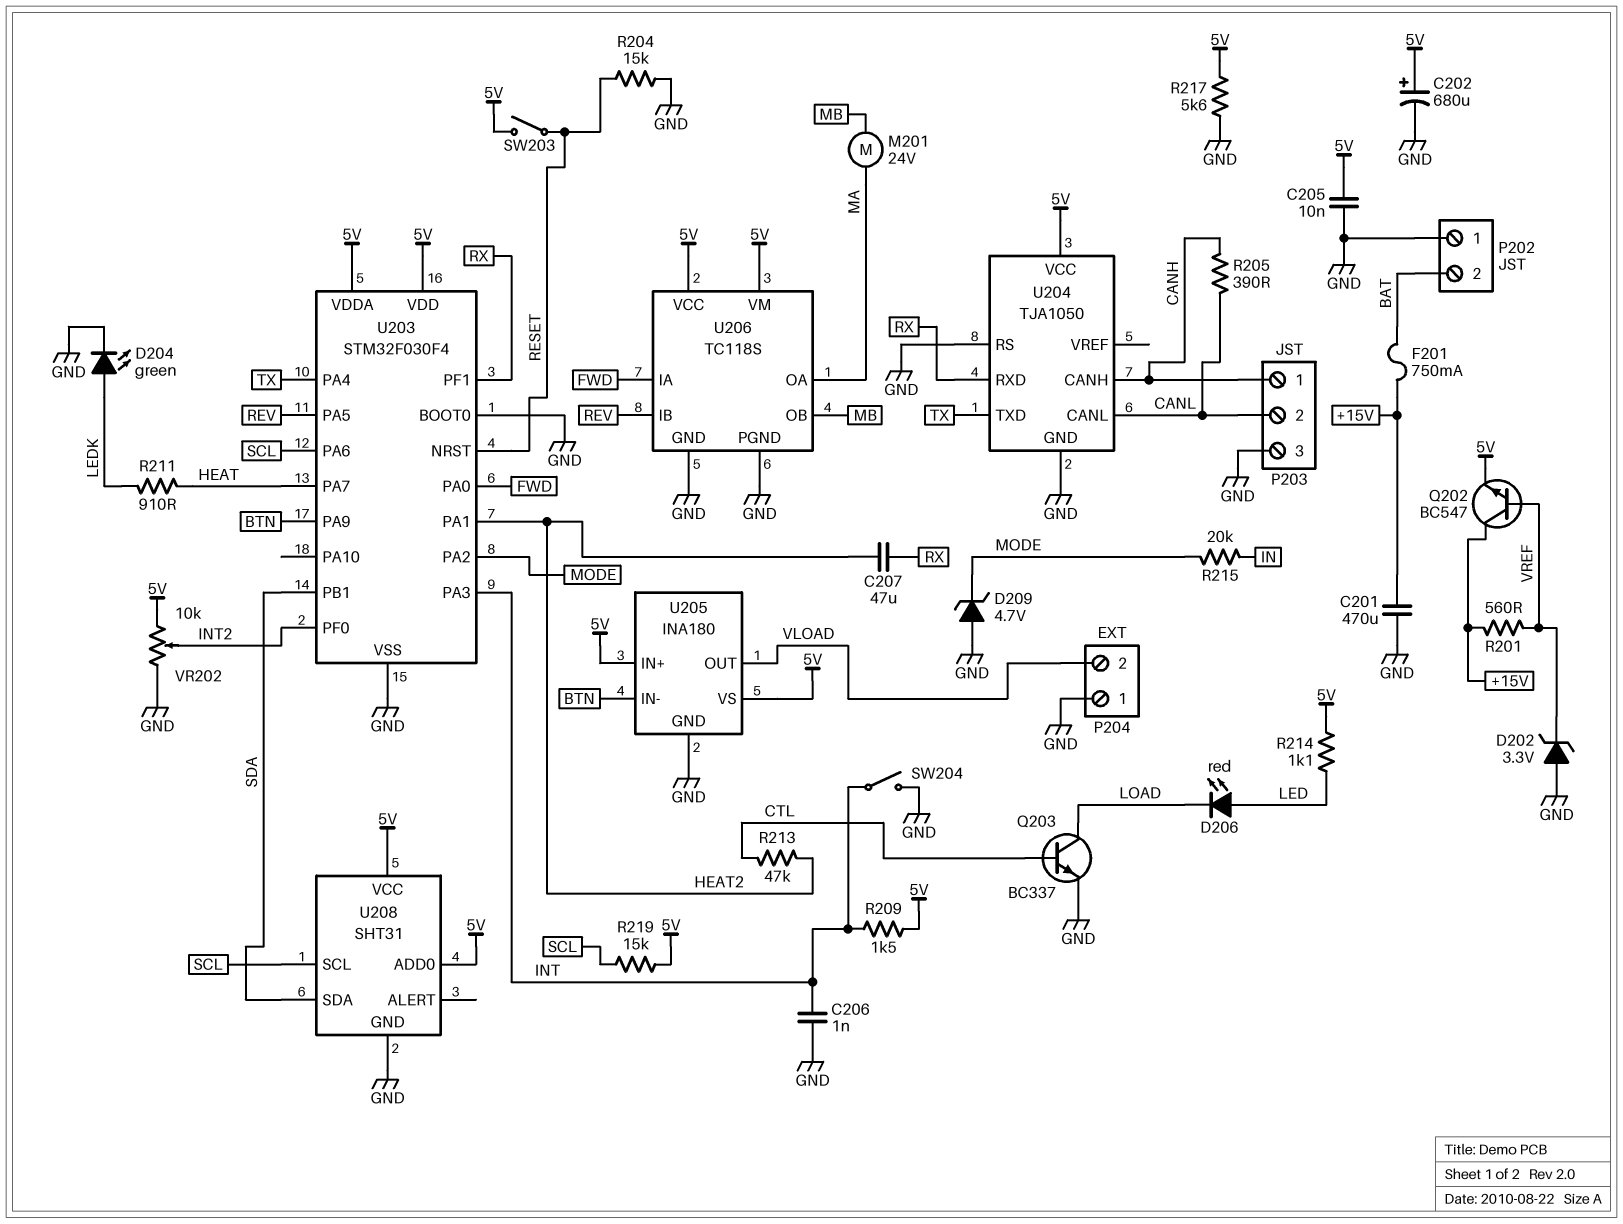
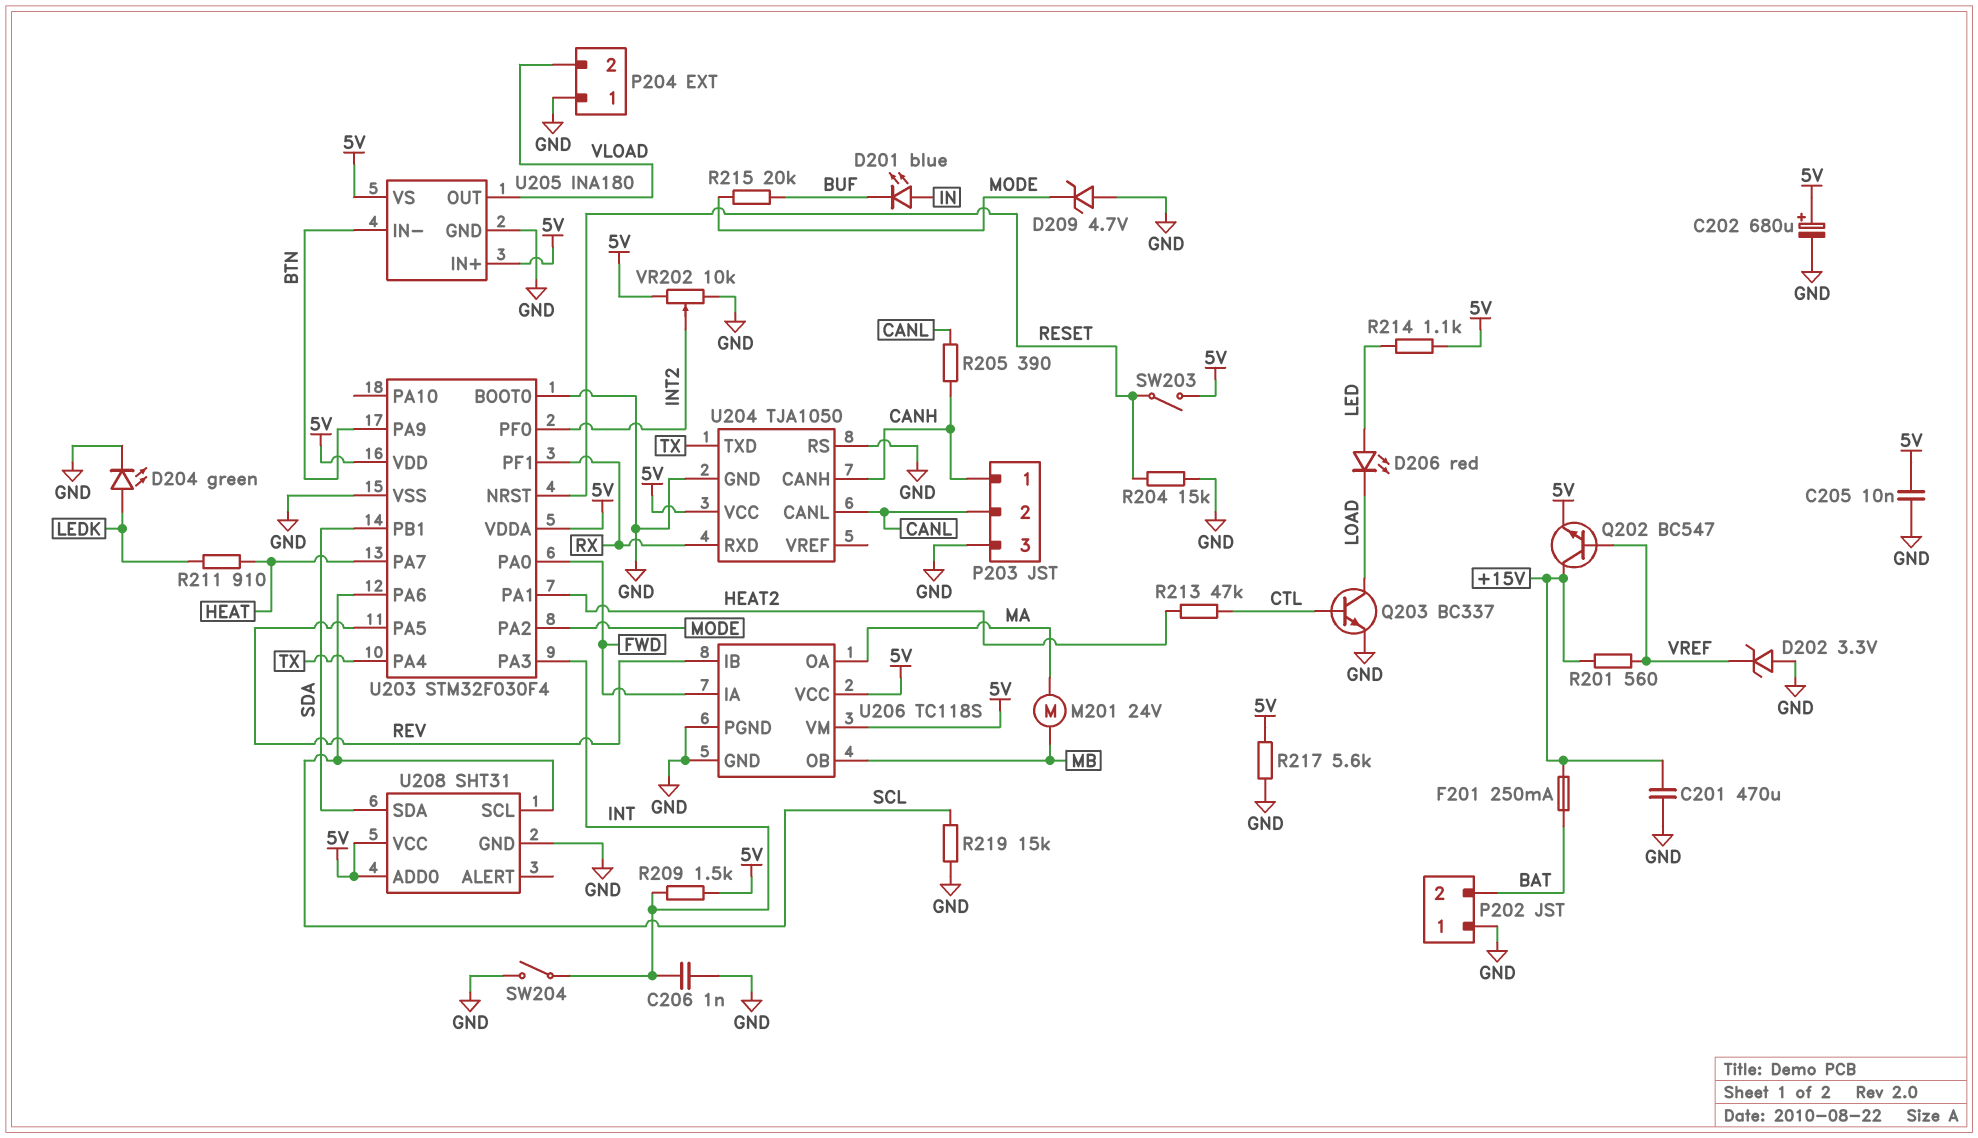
C207: 47uF (HEAT2, RX) -> none
D201: none -> LED blue (A IN, K BUF)
F201: 750mA (+15V, BAT) -> 250mA (+15V, BAT)
R215: 20k (IN, MODE) -> 20k (BUF, MODE)
R219: 15k (5V, SCL) -> 15k (GND, SCL)

